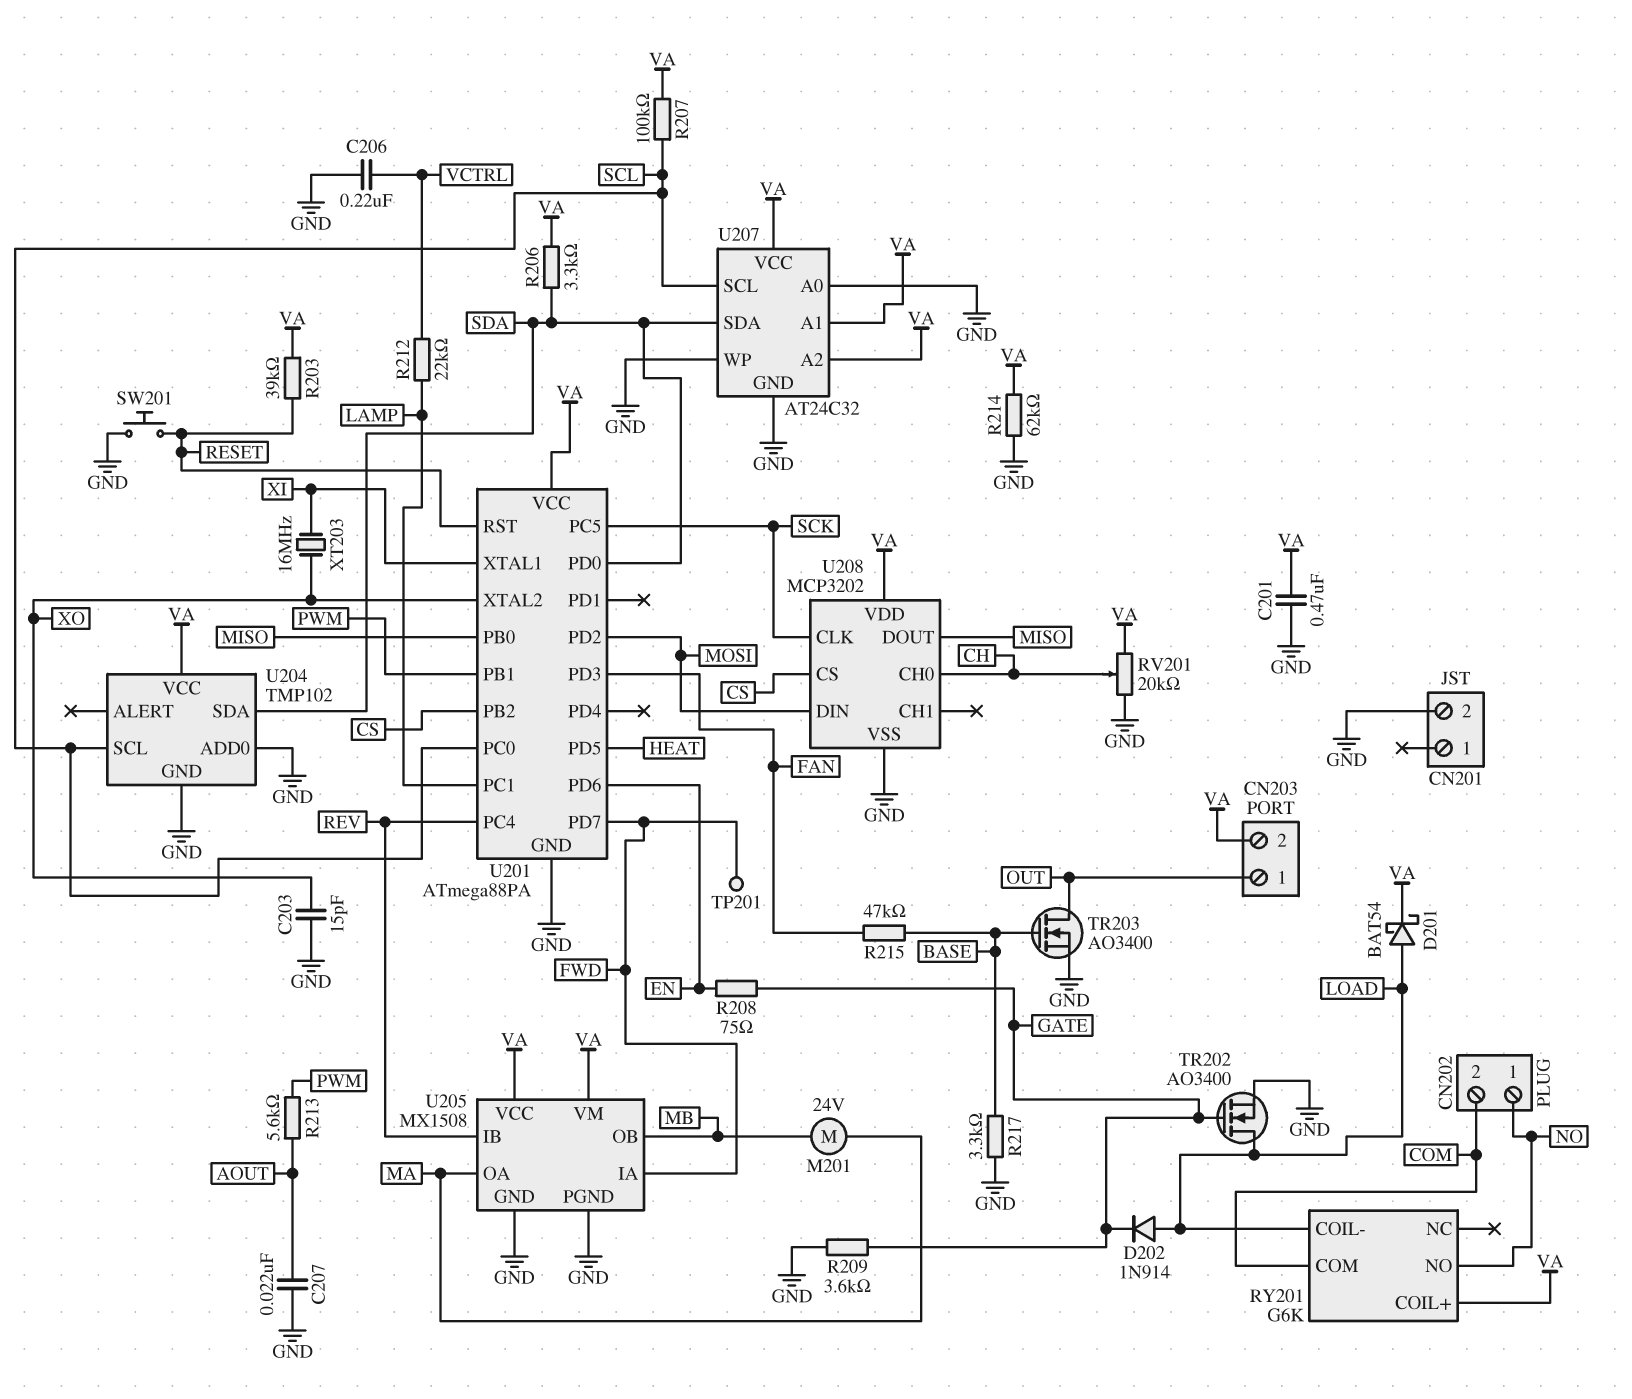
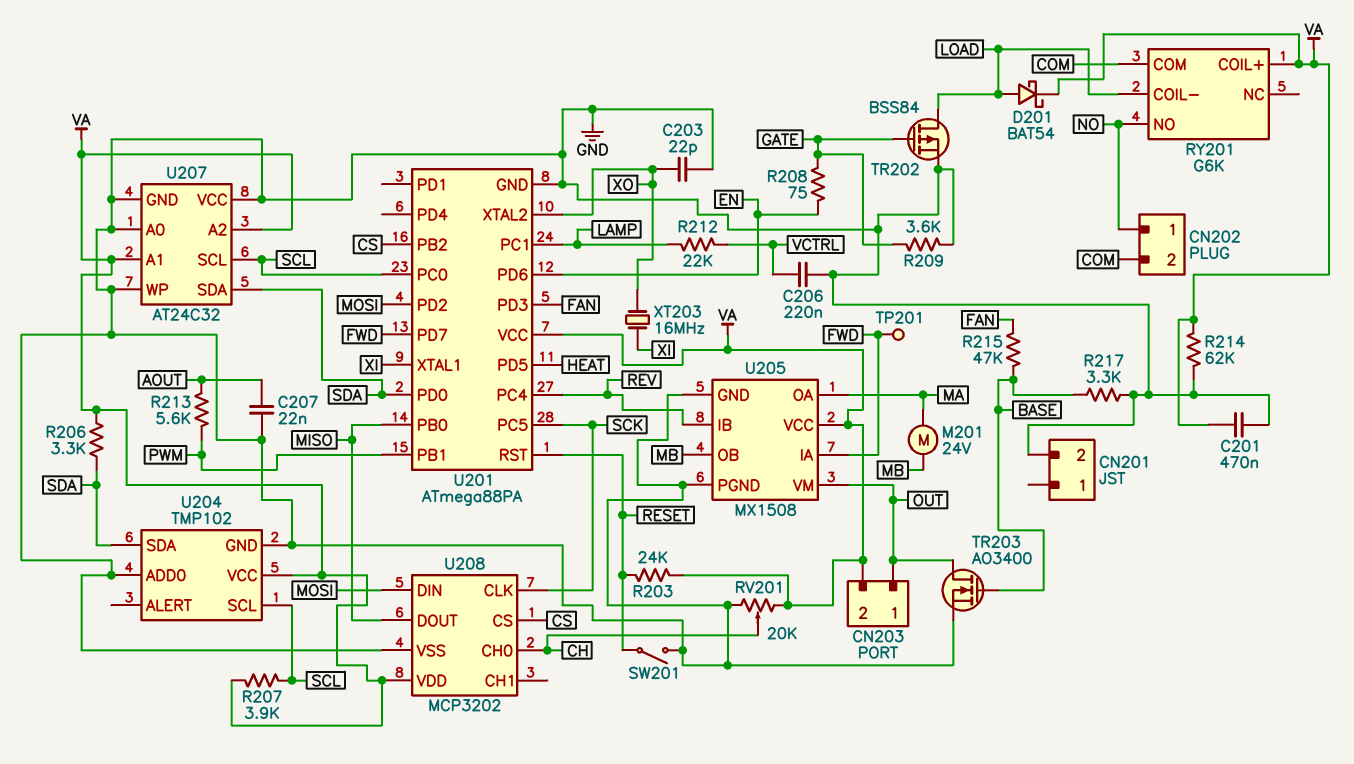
C203: 15pF (GND, XO) -> 22pF (GND, XO)
D202: diode 1N914 (A LOAD, K GATE) -> none
R203: 39k (RESET, VA) -> 24k (RESET, VA)
R207: 100k (SCL, VA) -> 3.9k (SCL, VA)
SW201: button (GND, RESET) -> switch (GND, RESET)
TR202: NMOS AO3400 (G GATE, D LOAD, S GND) -> PMOS BSS84 (G GATE, D LOAD, S GND)
U205 pin VM: VA -> OUT
U207 pin VCC: VA -> GND

